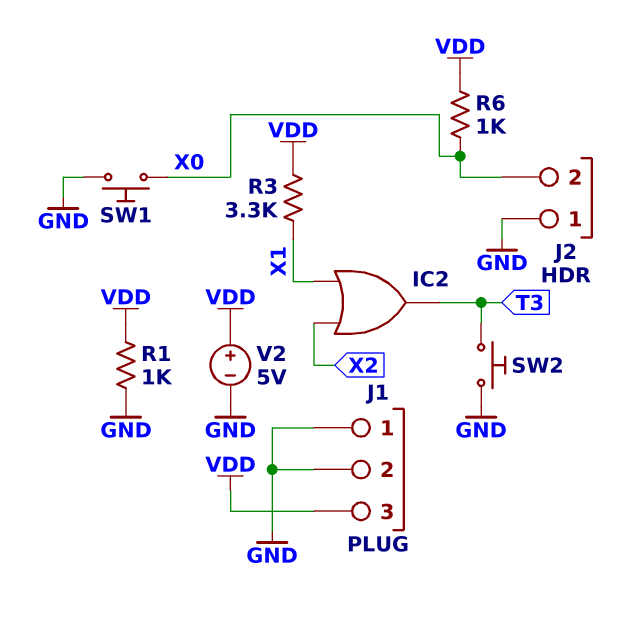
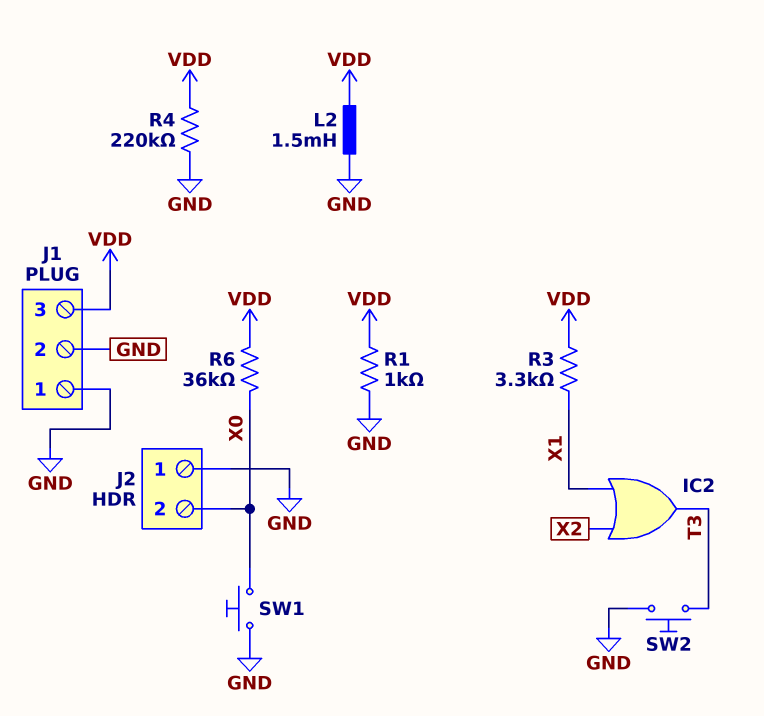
L2: none -> 1.5mH (GND, VDD)
R4: none -> 220k (GND, VDD)
R6: 1k (VDD, X0) -> 36k (VDD, X0)
V2: 5V (plus VDD, minus GND) -> none

